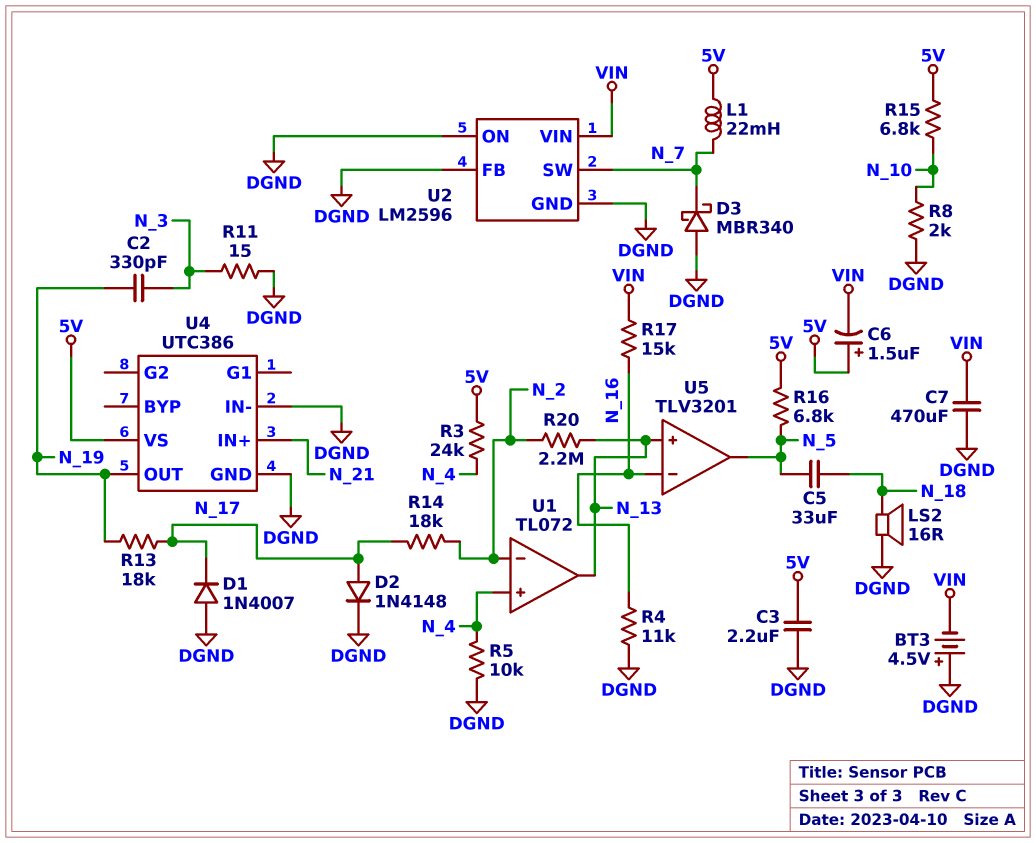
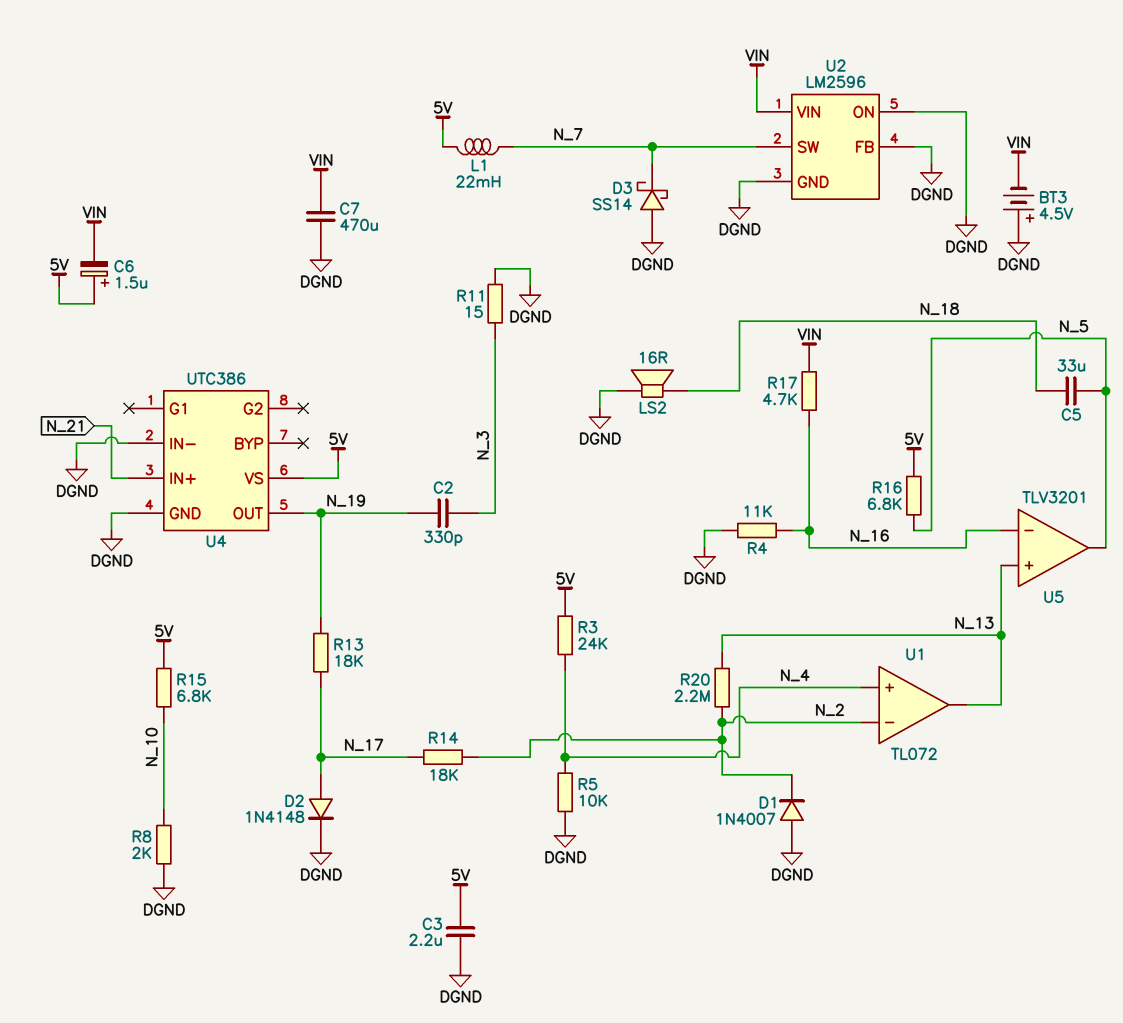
D1: diode 1N4007 (A DGND, K N_17) -> diode 1N4007 (A DGND, K N_2)
D3: schottky MBR340 (A DGND, K N_7) -> schottky SS14 (A DGND, K N_7)
R17: 15k (N_16, VIN) -> 4.7k (N_16, VIN)

